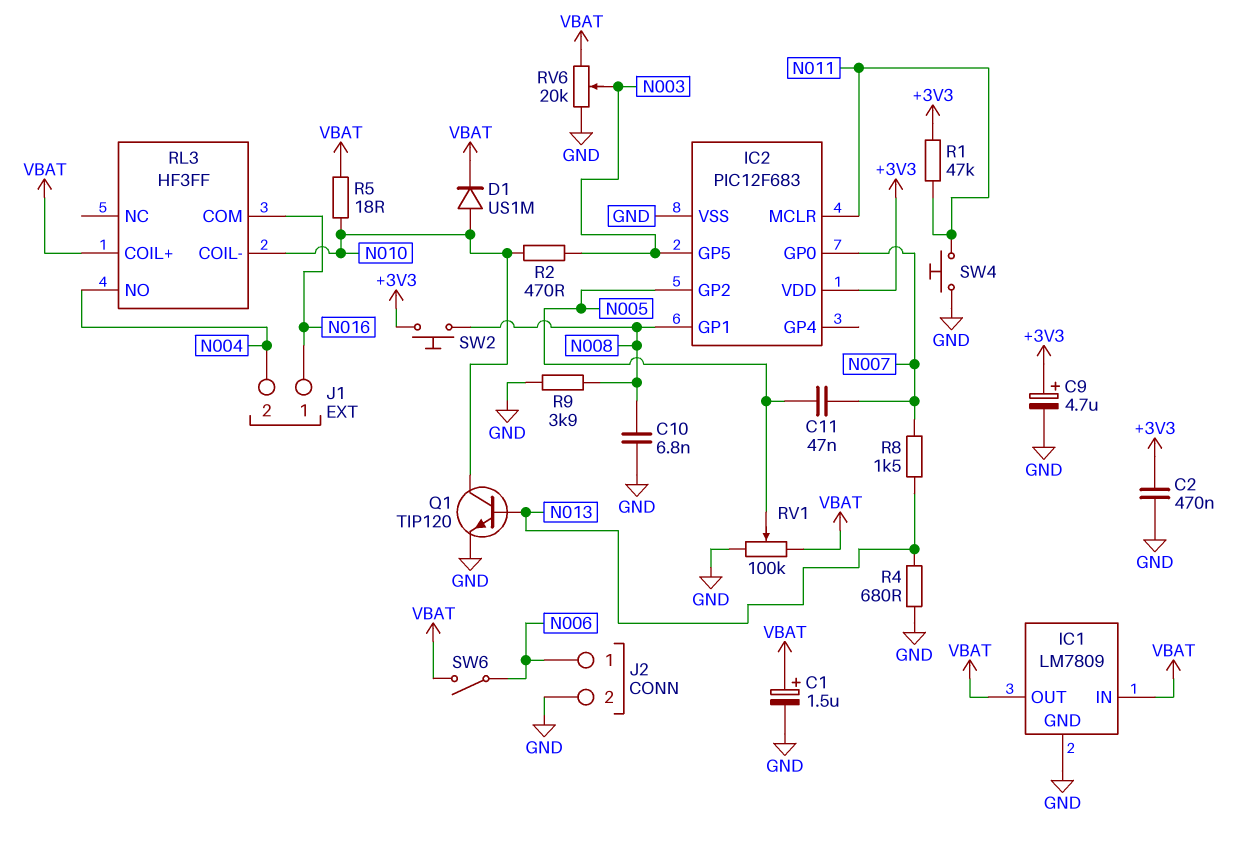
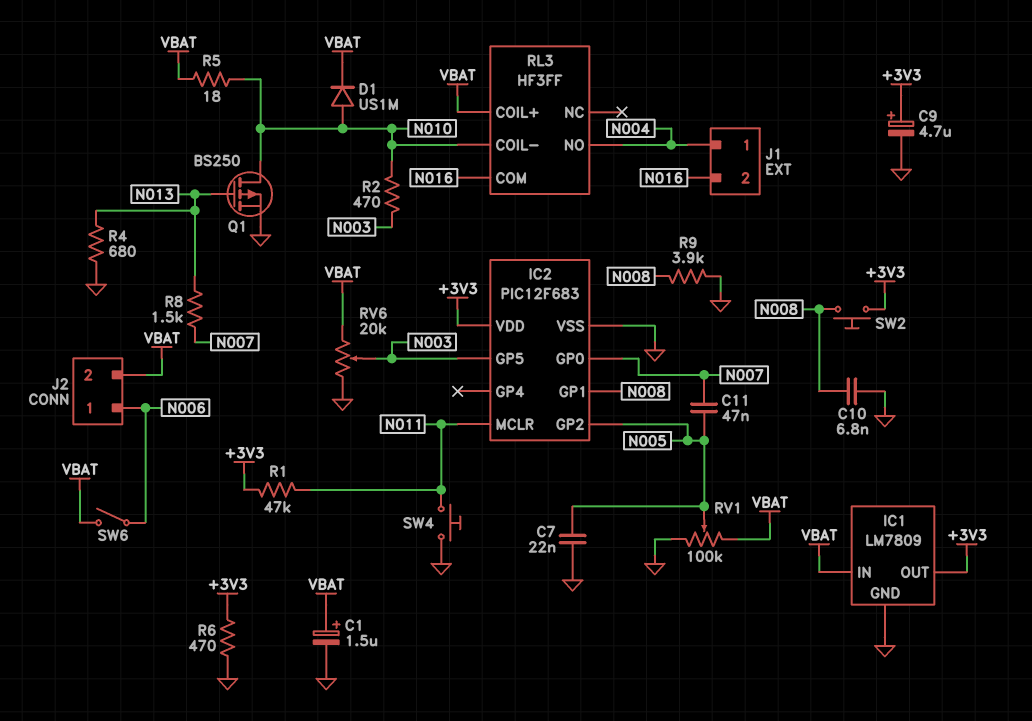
C2: 470nF (+3V3, GND) -> none
C7: none -> 22nF (GND, N005)
IC1 pin OUT: VBAT -> +3V3
J1 pin 1: N016 -> N004
J1 pin 2: N004 -> N016
J2 pin 2: GND -> VBAT
Q1: NPN TIP120 (B N013, C N010, E GND) -> PMOS BS250 (G N013, D N010, S GND)
R6: none -> 470 (+3V3, GND)

